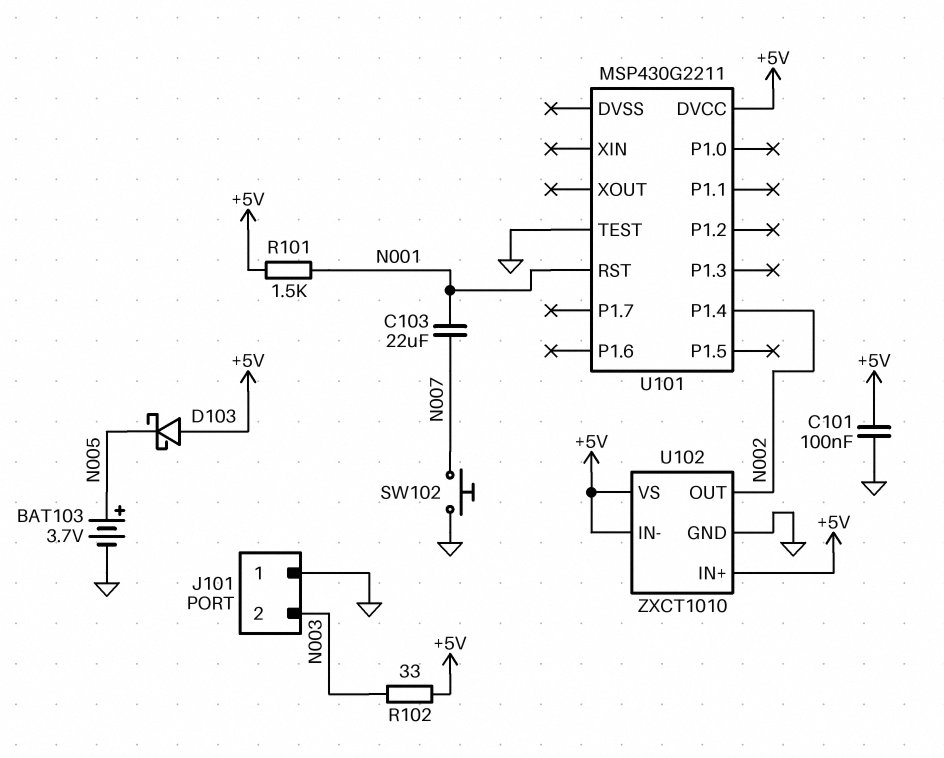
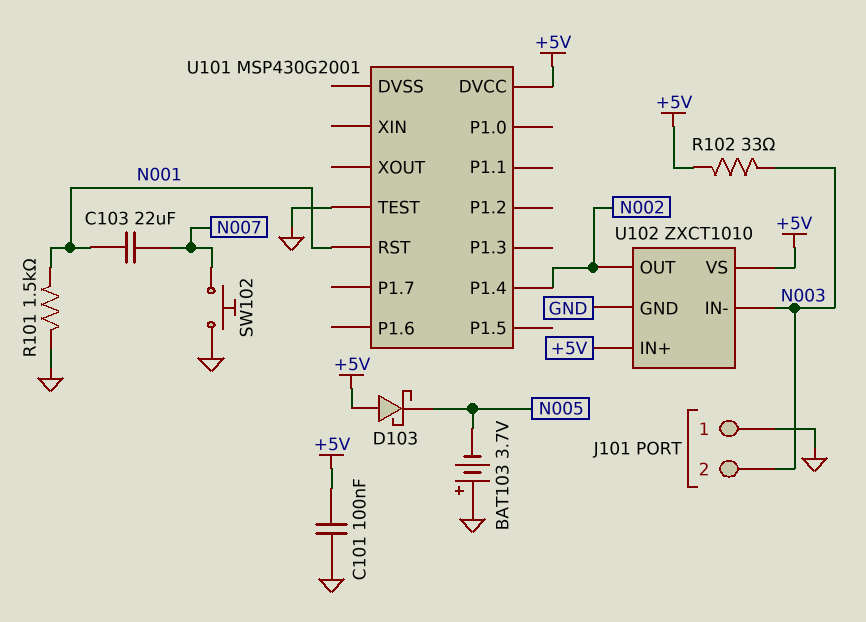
BAT103: 3.7V (plus N005, minus GND) -> 3.7V (plus GND, minus N005)
R101: 1.5k (+5V, N001) -> 1.5k (GND, N001)
U101: MSP430G2211 -> MSP430G2001
U102 pin IN-: +5V -> N003

